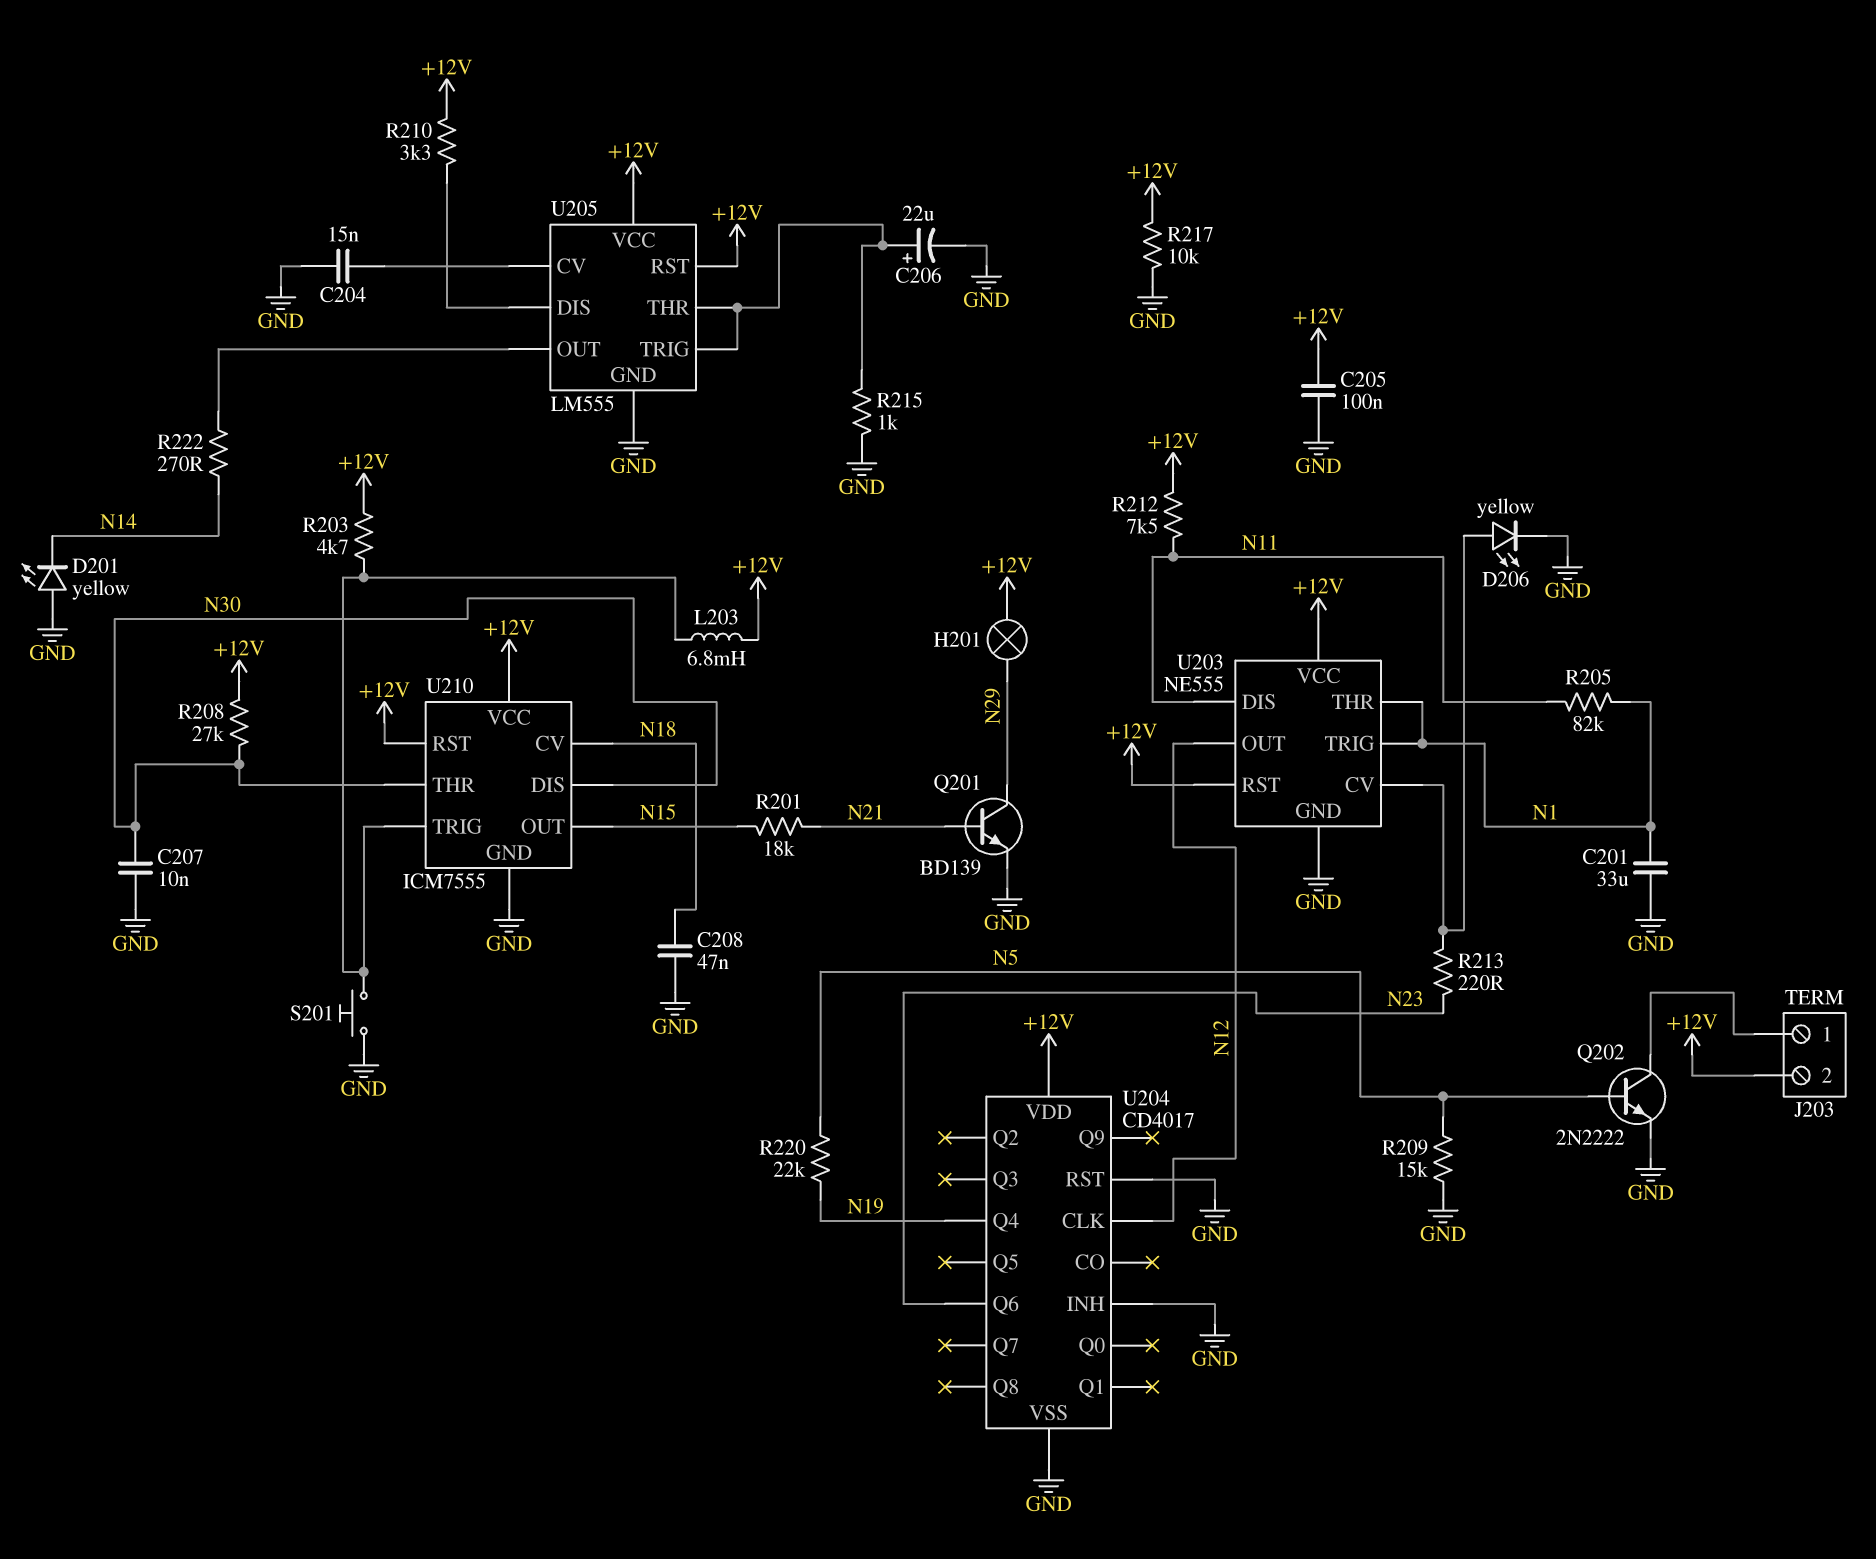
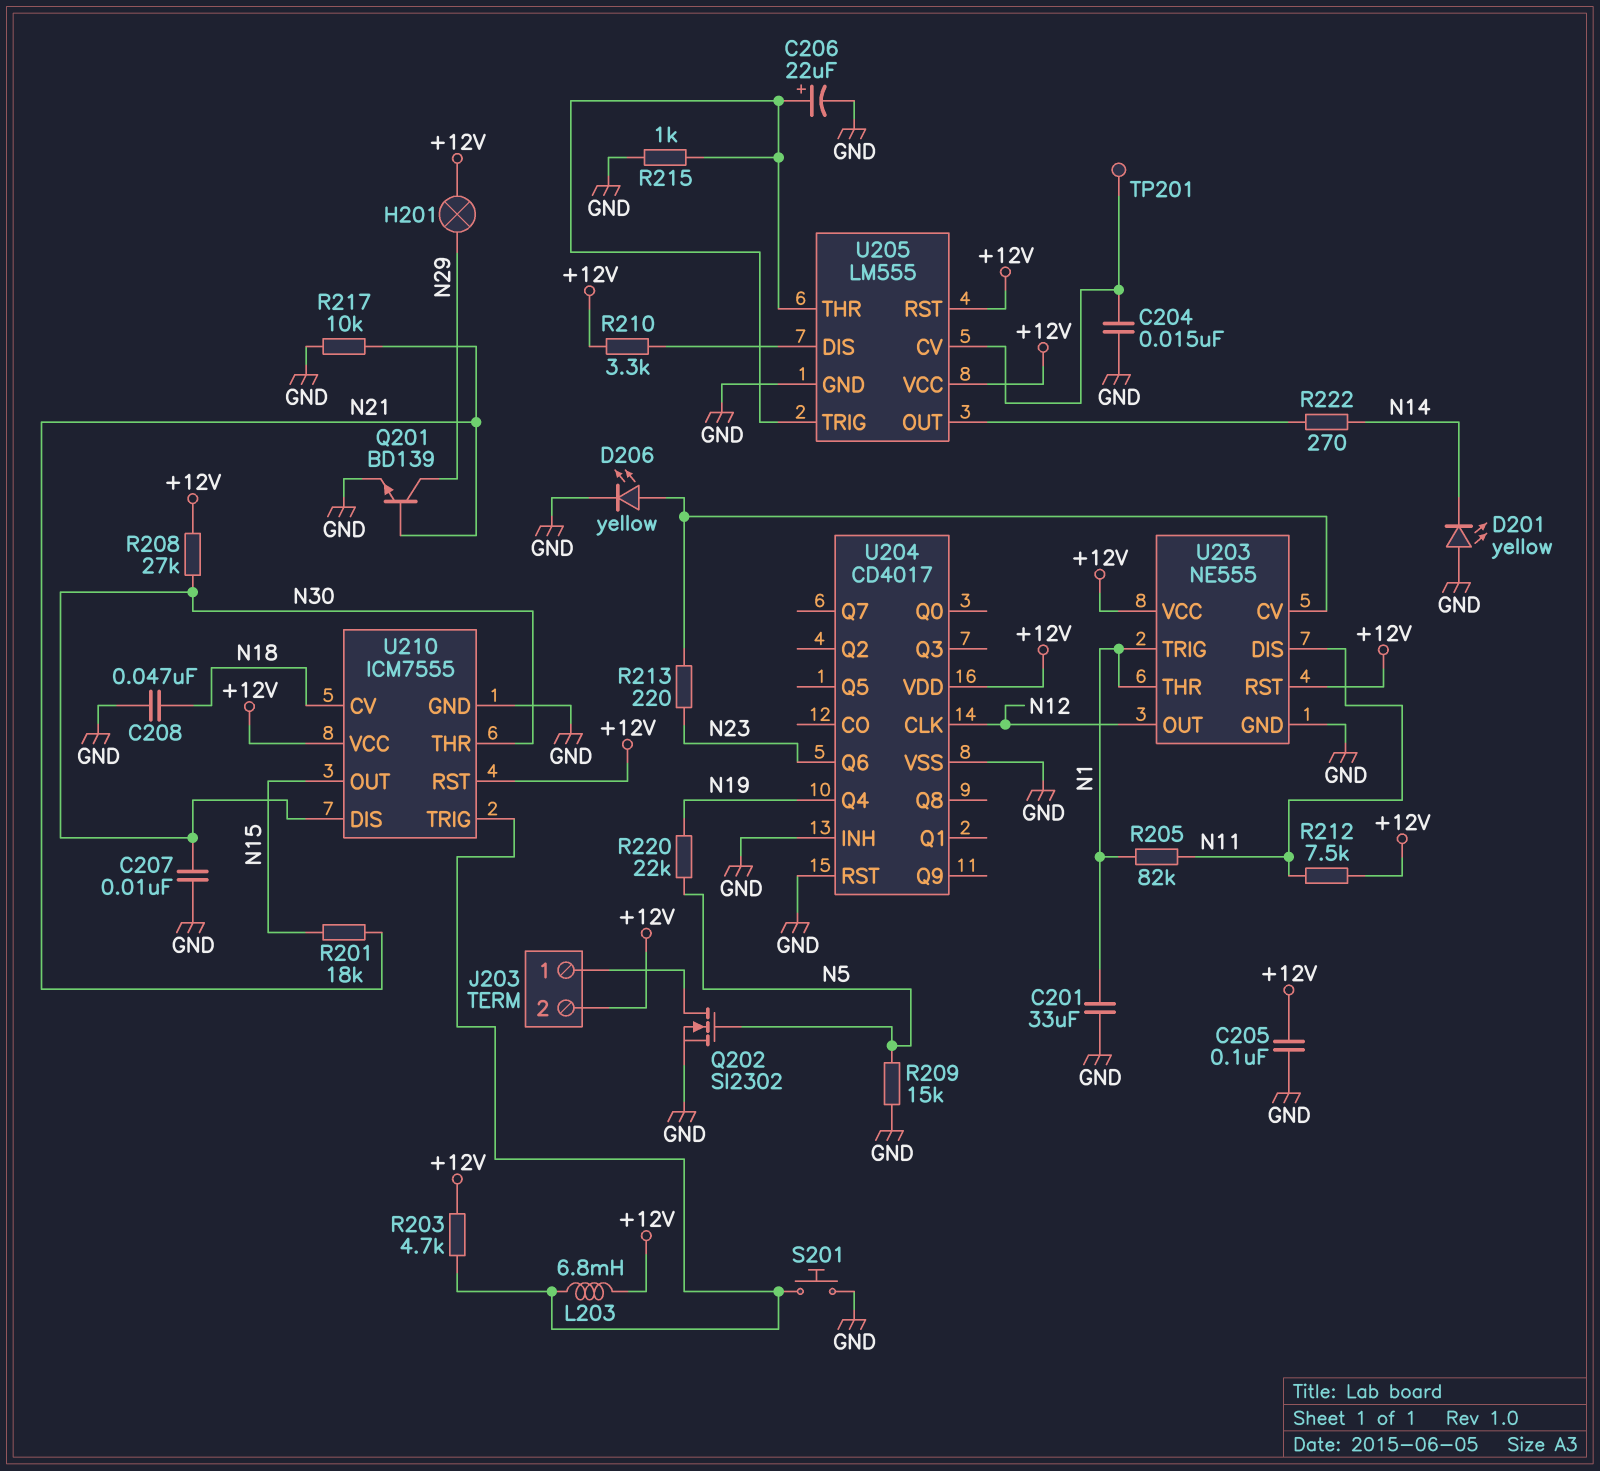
Q202: NPN 2N2222 (B N5, C J203/1, E GND) -> NMOS SI2302 (G N5, D J203/1, S GND)
R217: 10k (+12V, GND) -> 10k (GND, N21)
TP201: none -> test point (U205/CV)

